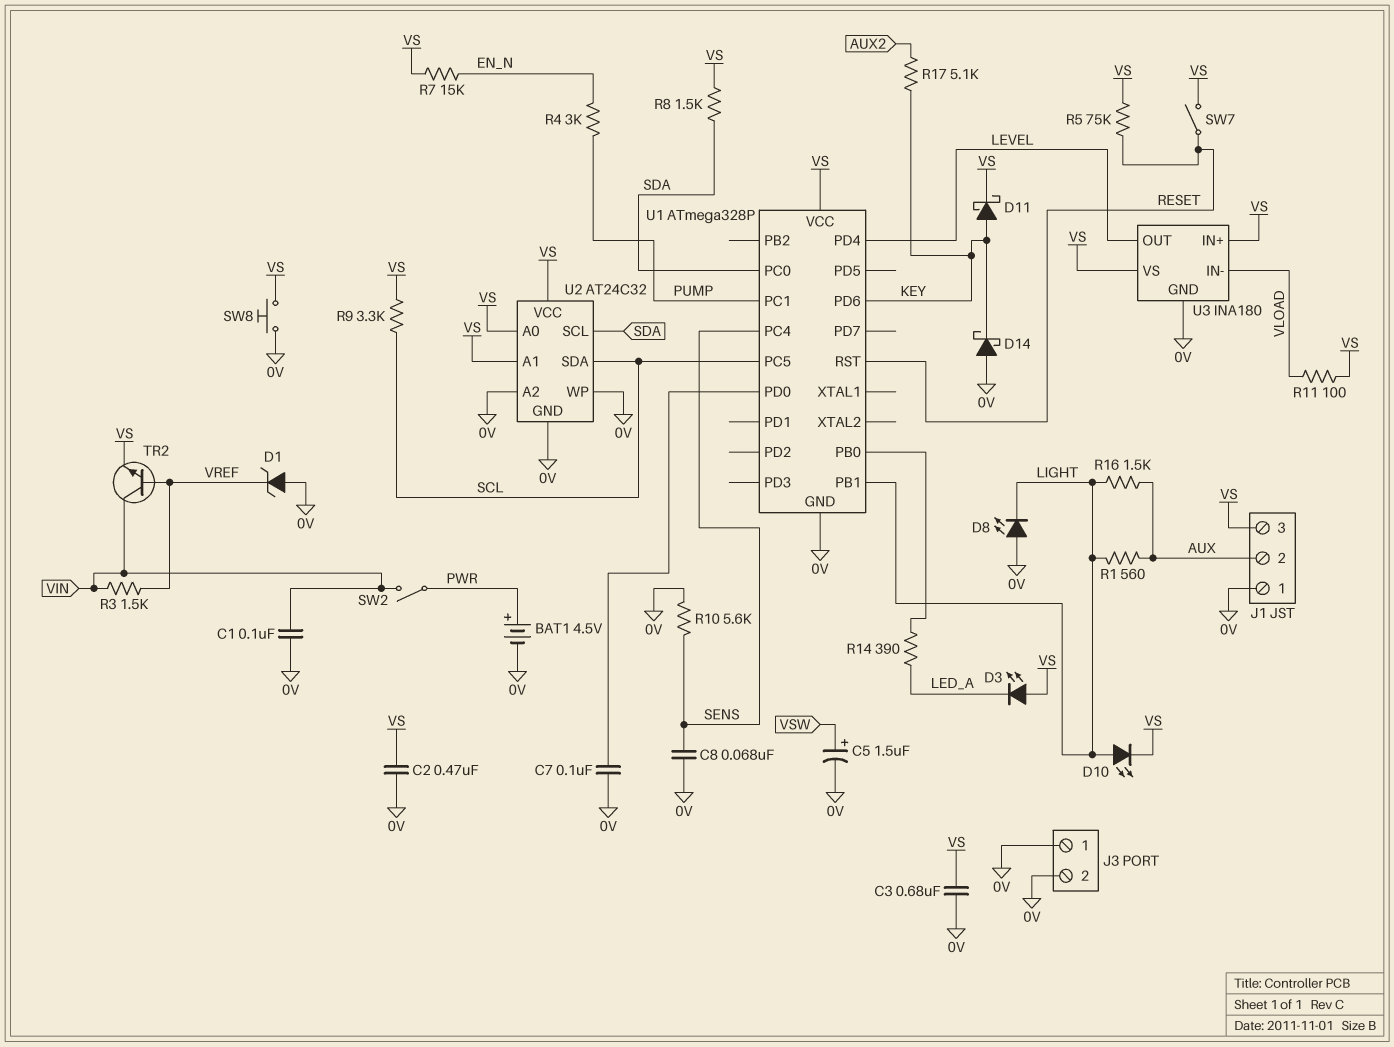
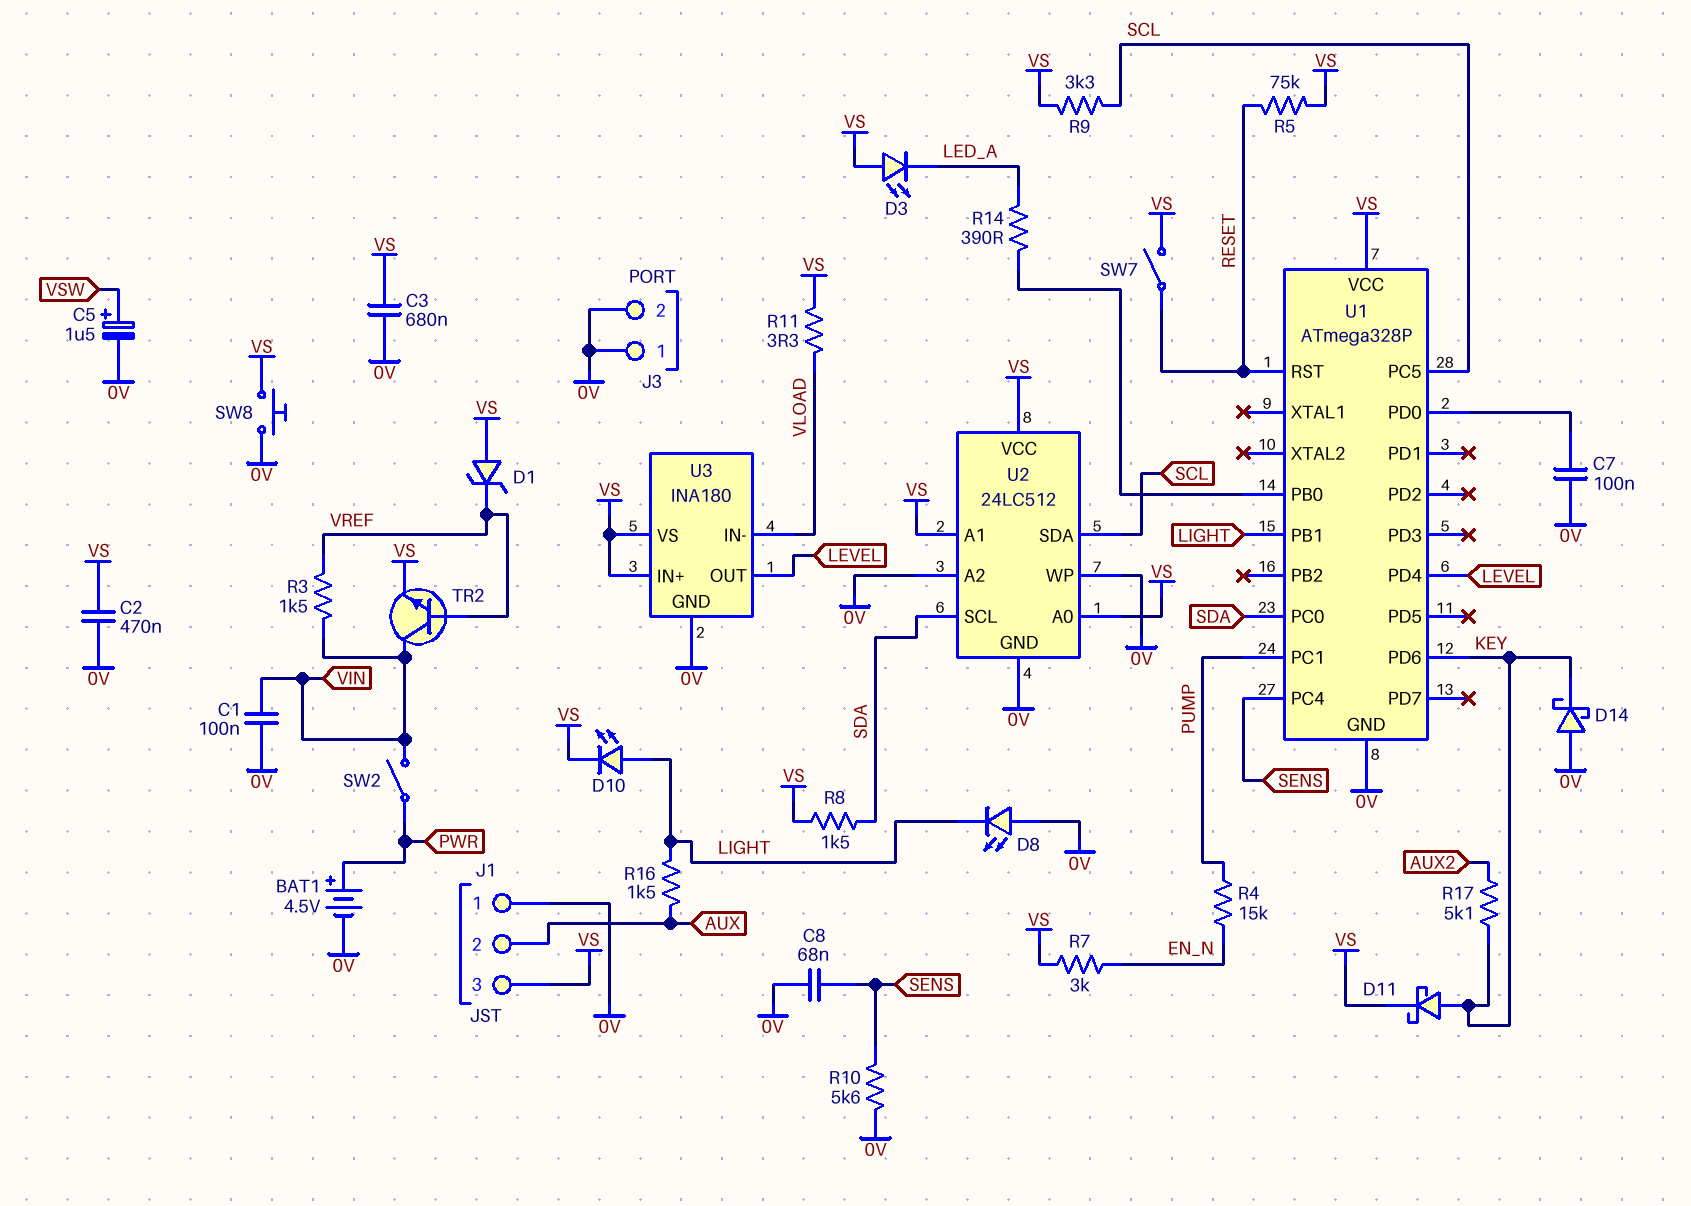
D1: zener (A 0V, K VREF) -> zener (A VS, K VREF)
R1: 560 (AUX, LIGHT) -> none
R4: 3k (EN_N, PUMP) -> 15k (EN_N, PUMP)
R7: 15k (EN_N, VS) -> 3k (EN_N, VS)
R11: 100 (VLOAD, VS) -> 3.3 (VLOAD, VS)
U2: AT24C32 -> 24LC512

